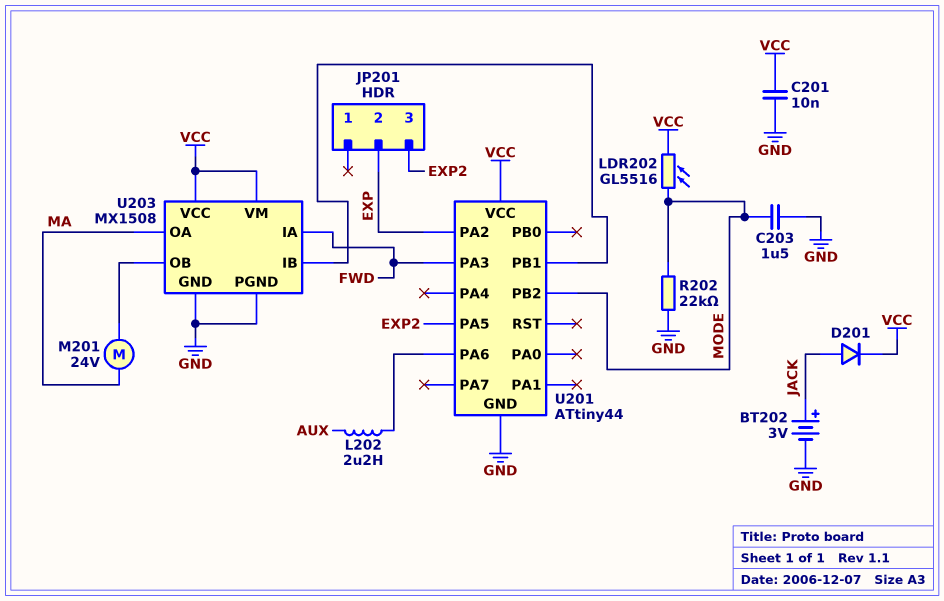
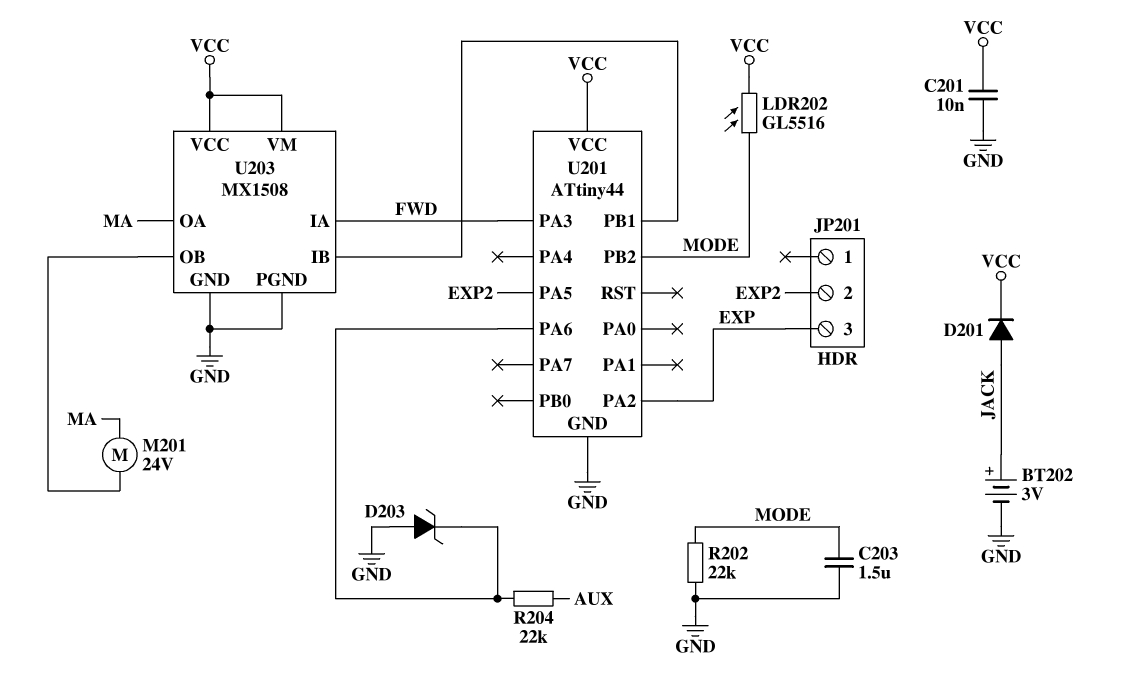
D203: none -> zener (A GND, K U201/PA6)
JP201 pin 2: EXP -> EXP2
JP201 pin 3: EXP2 -> EXP
L202: 2.2uH (AUX, U201/PA6) -> none
R204: none -> 22k (AUX, U201/PA6)

